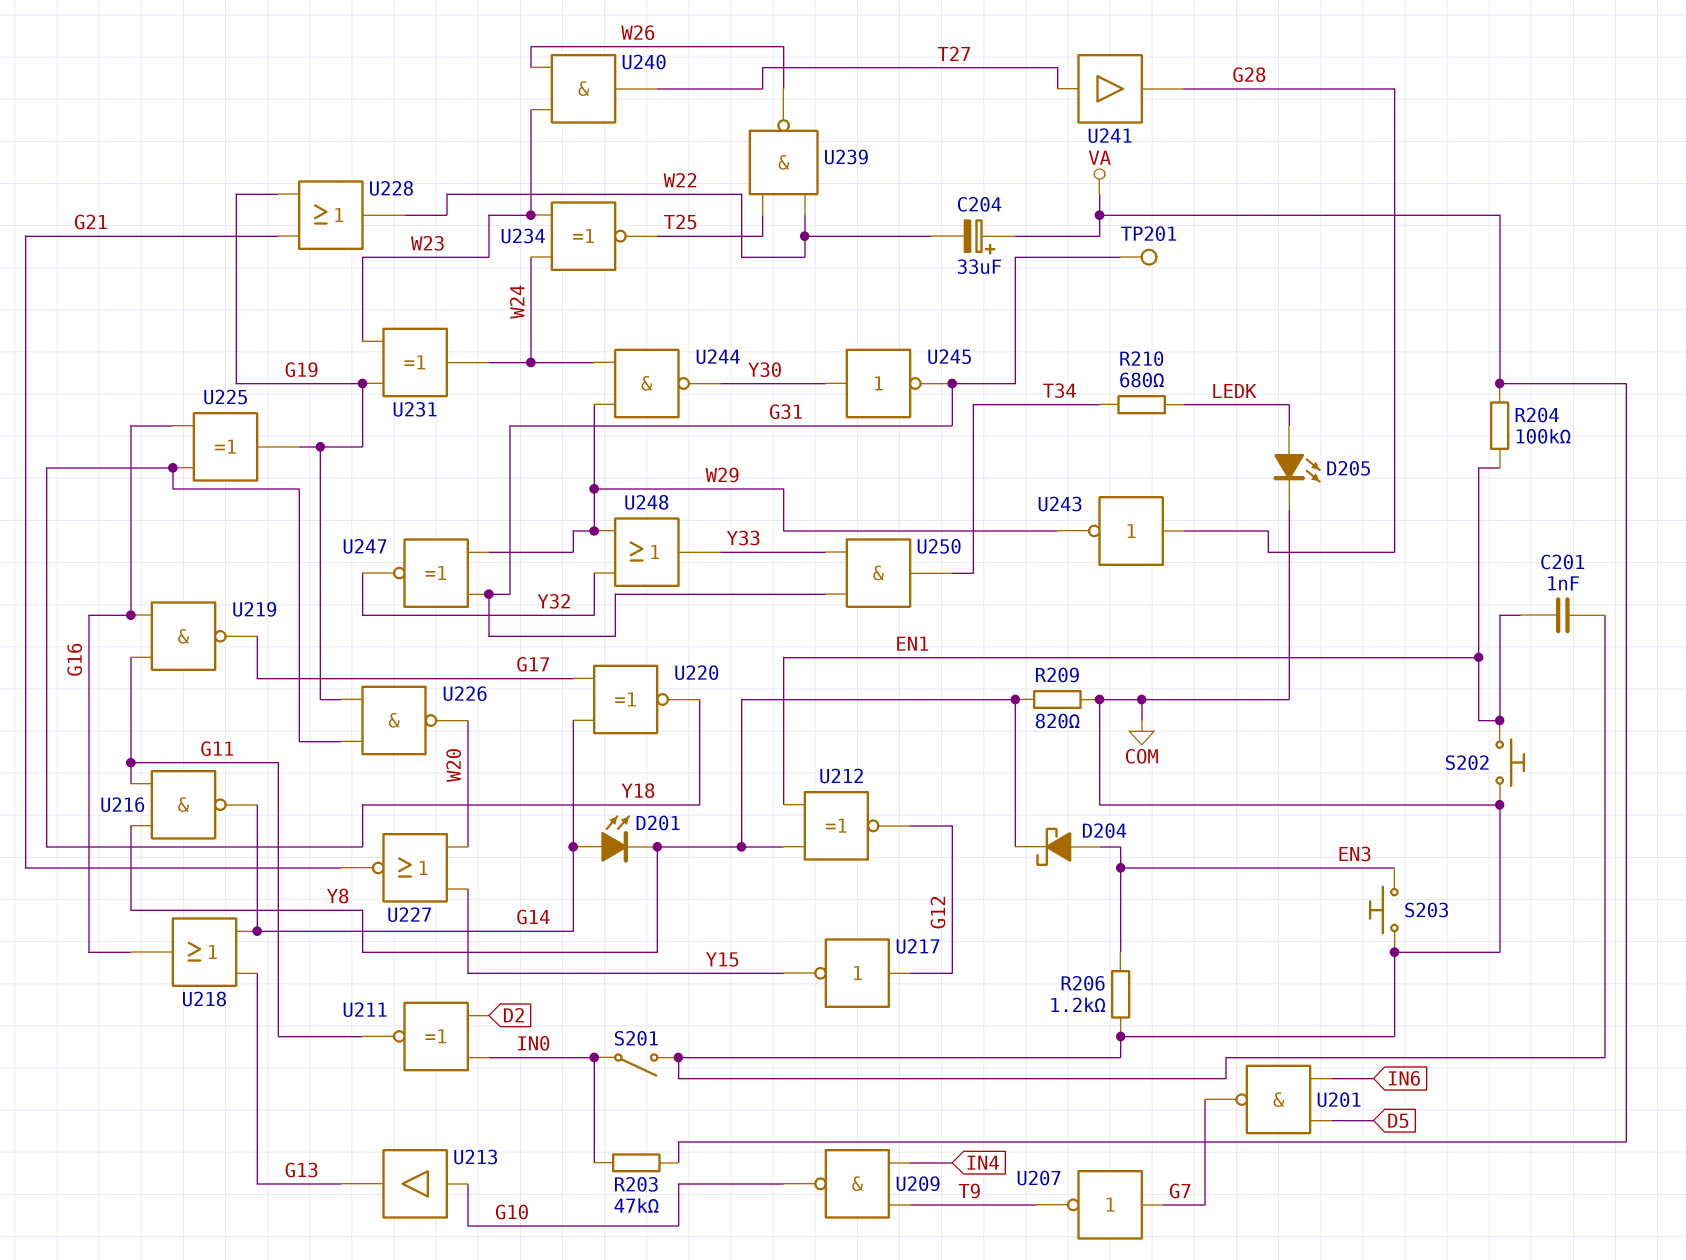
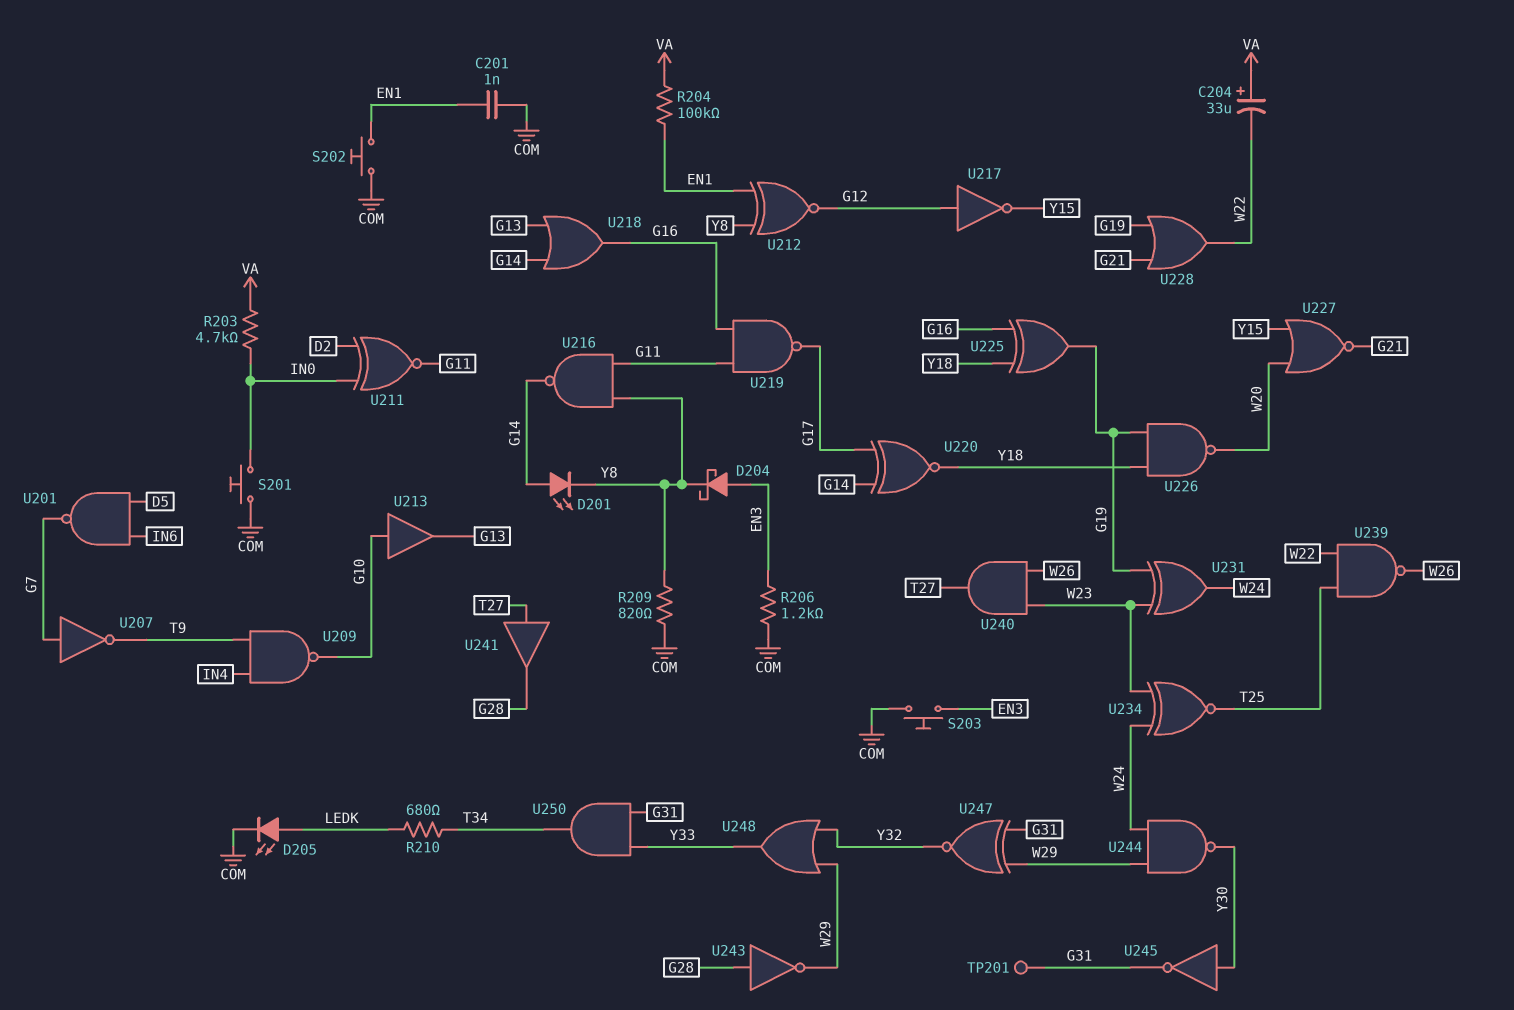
R203: 47k (IN0, VA) -> 4.7k (IN0, VA)
S201: switch (COM, IN0) -> button (COM, IN0)

